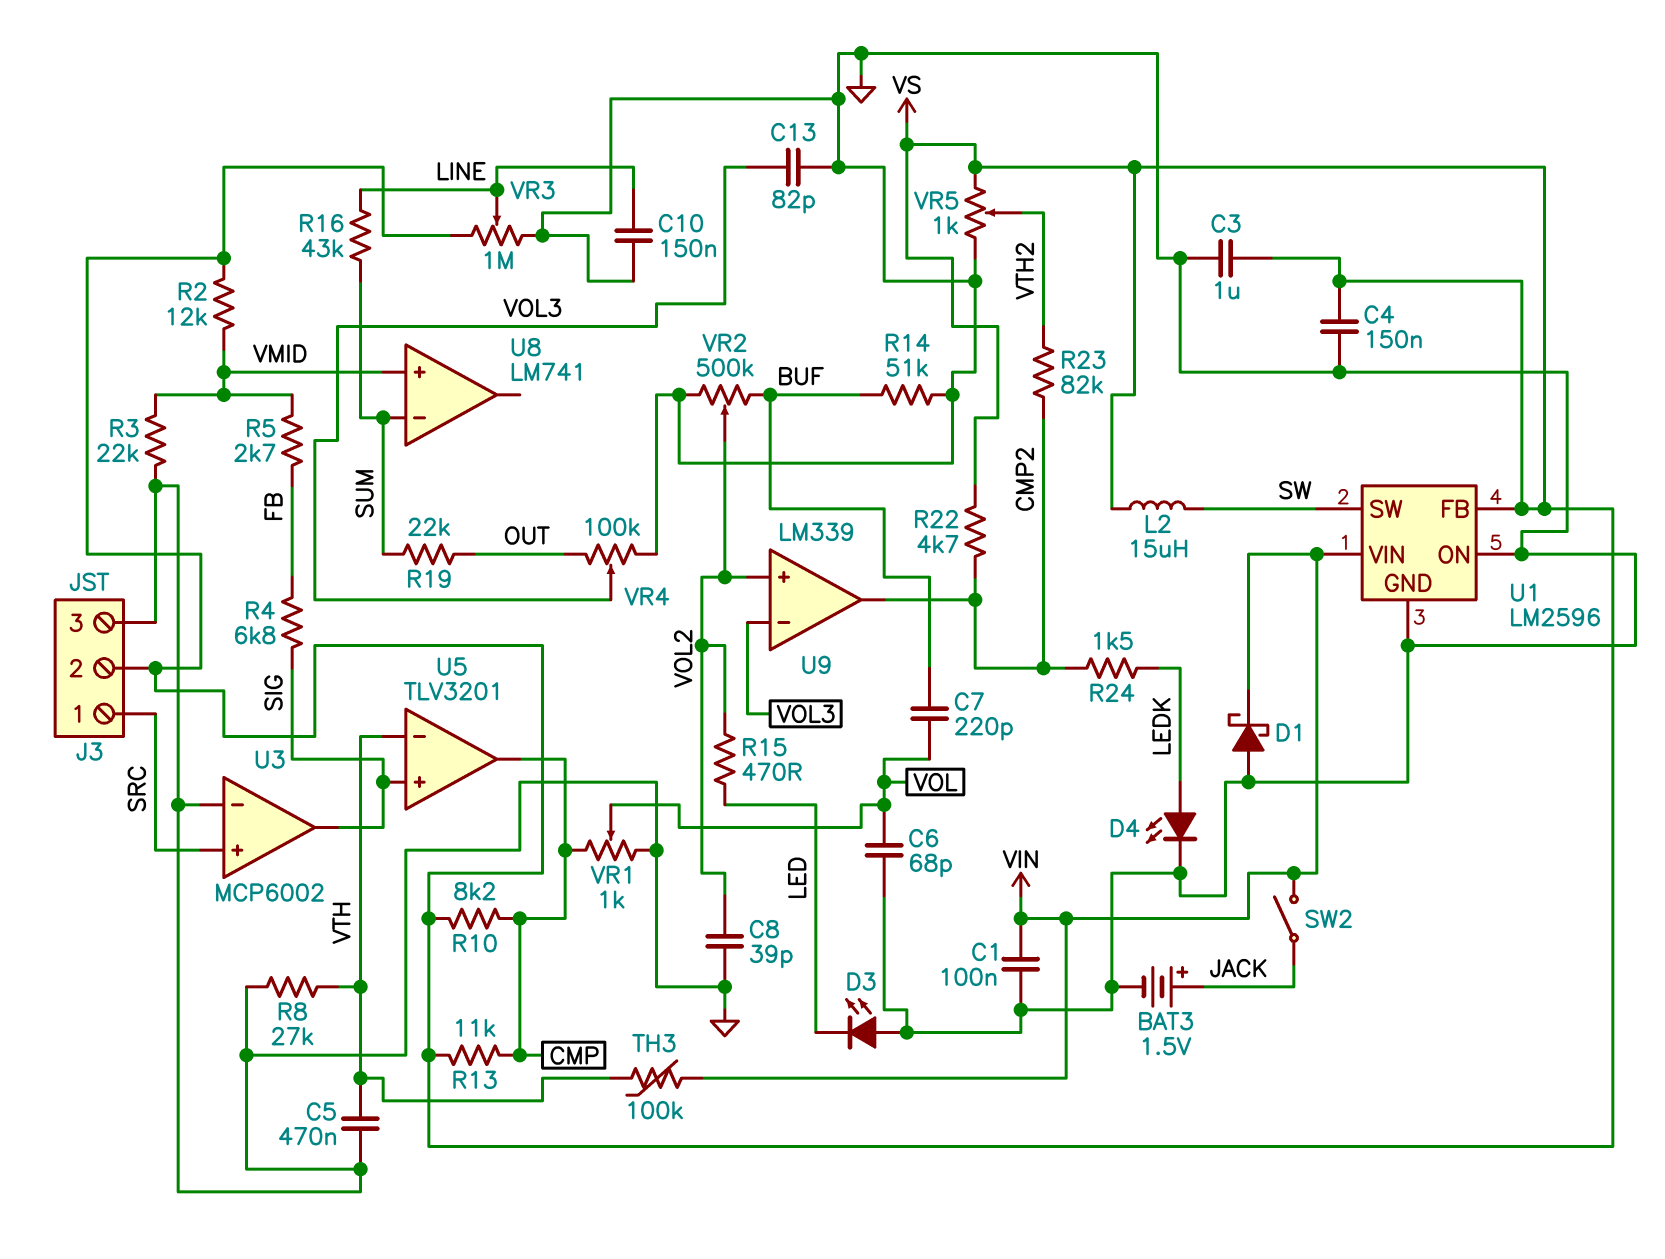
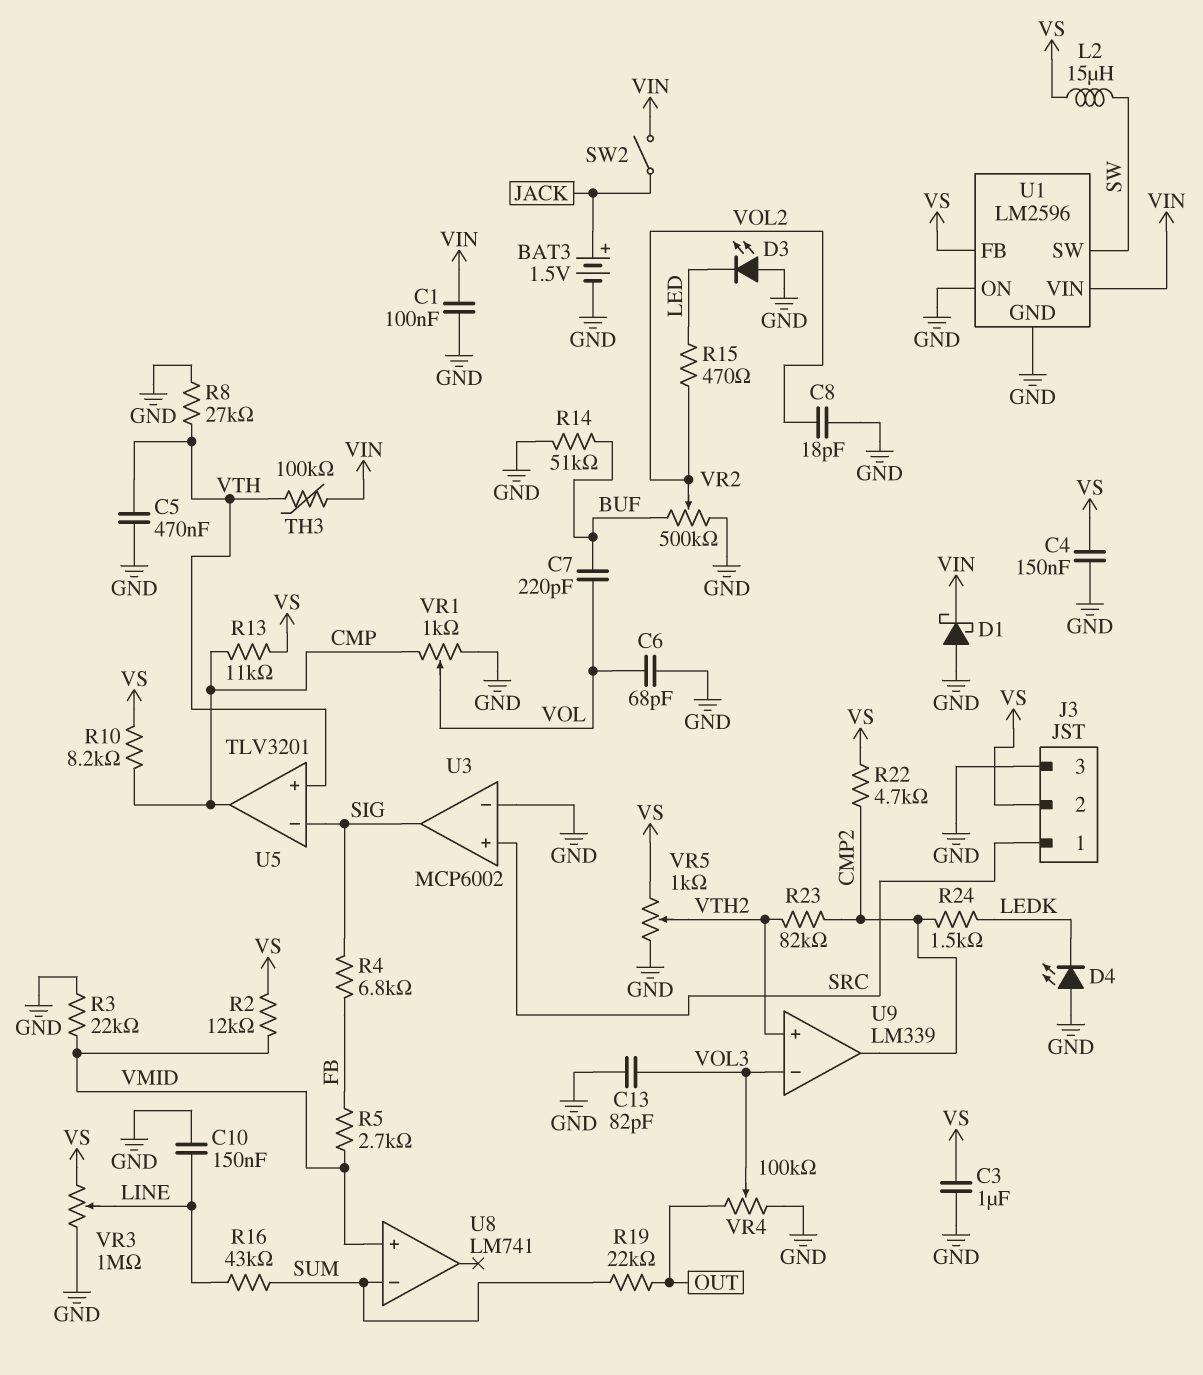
C8: 39pF (GND, VOL2) -> 18pF (GND, VOL2)
D4: LED (A LEDK, K GND) -> LED (A GND, K LEDK)
U5 pin in+: SIG -> VTH
U5 pin in-: VTH -> SIG
U9 pin in+: VOL2 -> VTH2

